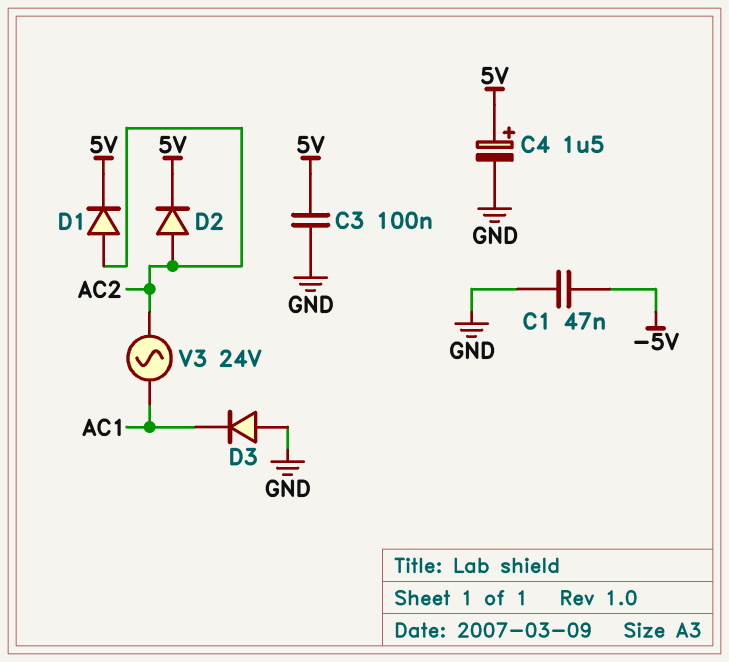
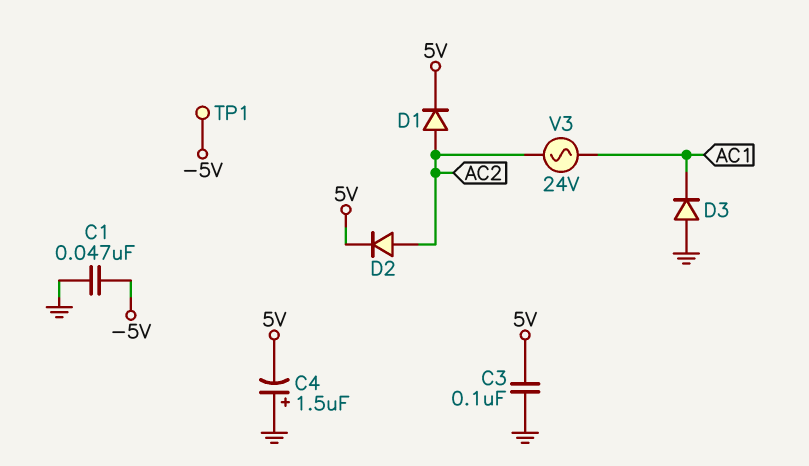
C4: 1.5uF (plus 5V, minus GND) -> 1.5uF (plus GND, minus 5V)
TP1: none -> test point (-5V)

